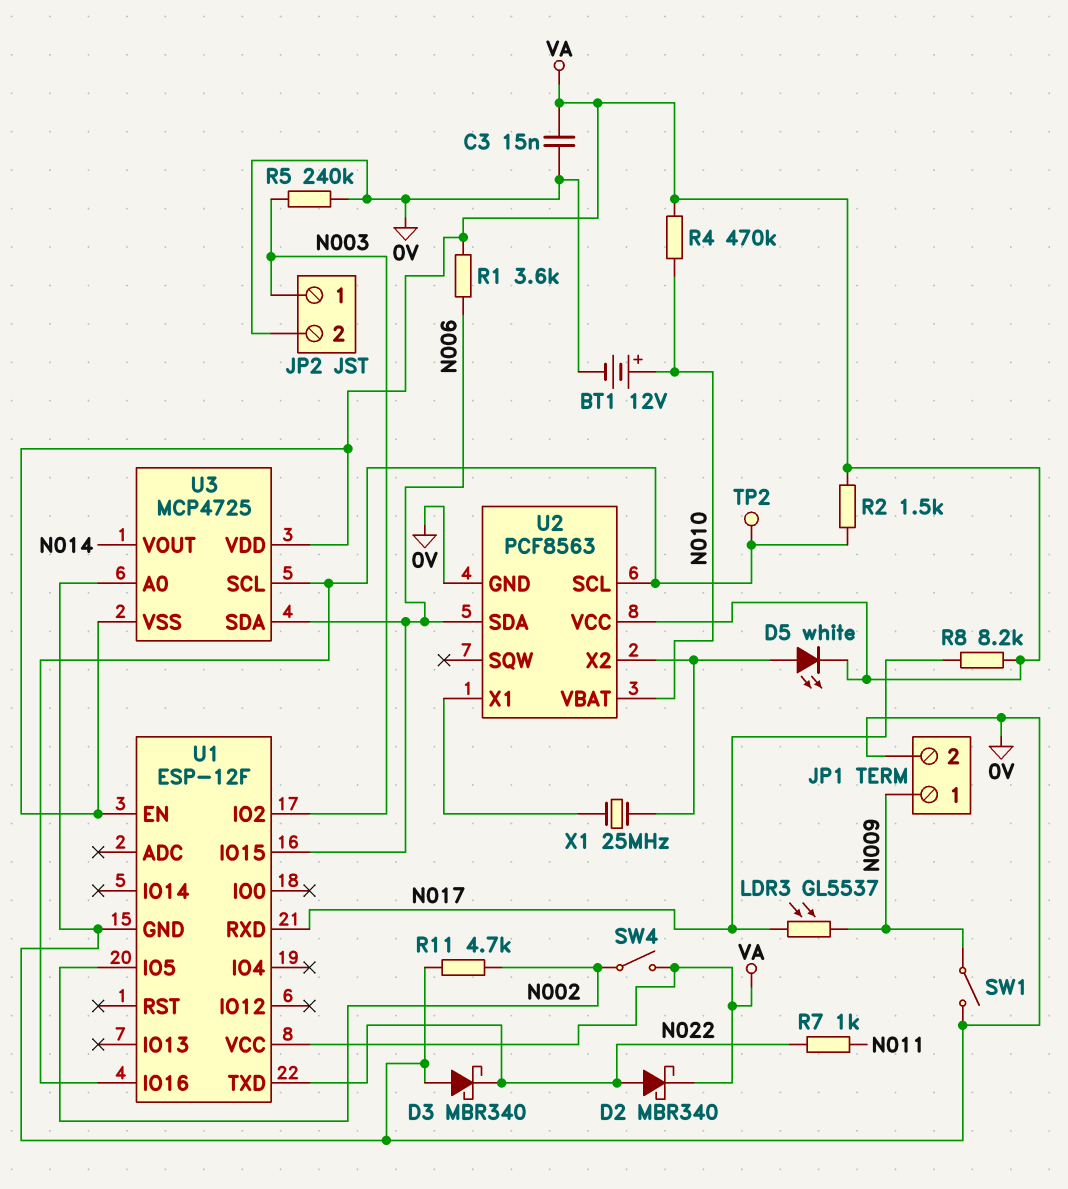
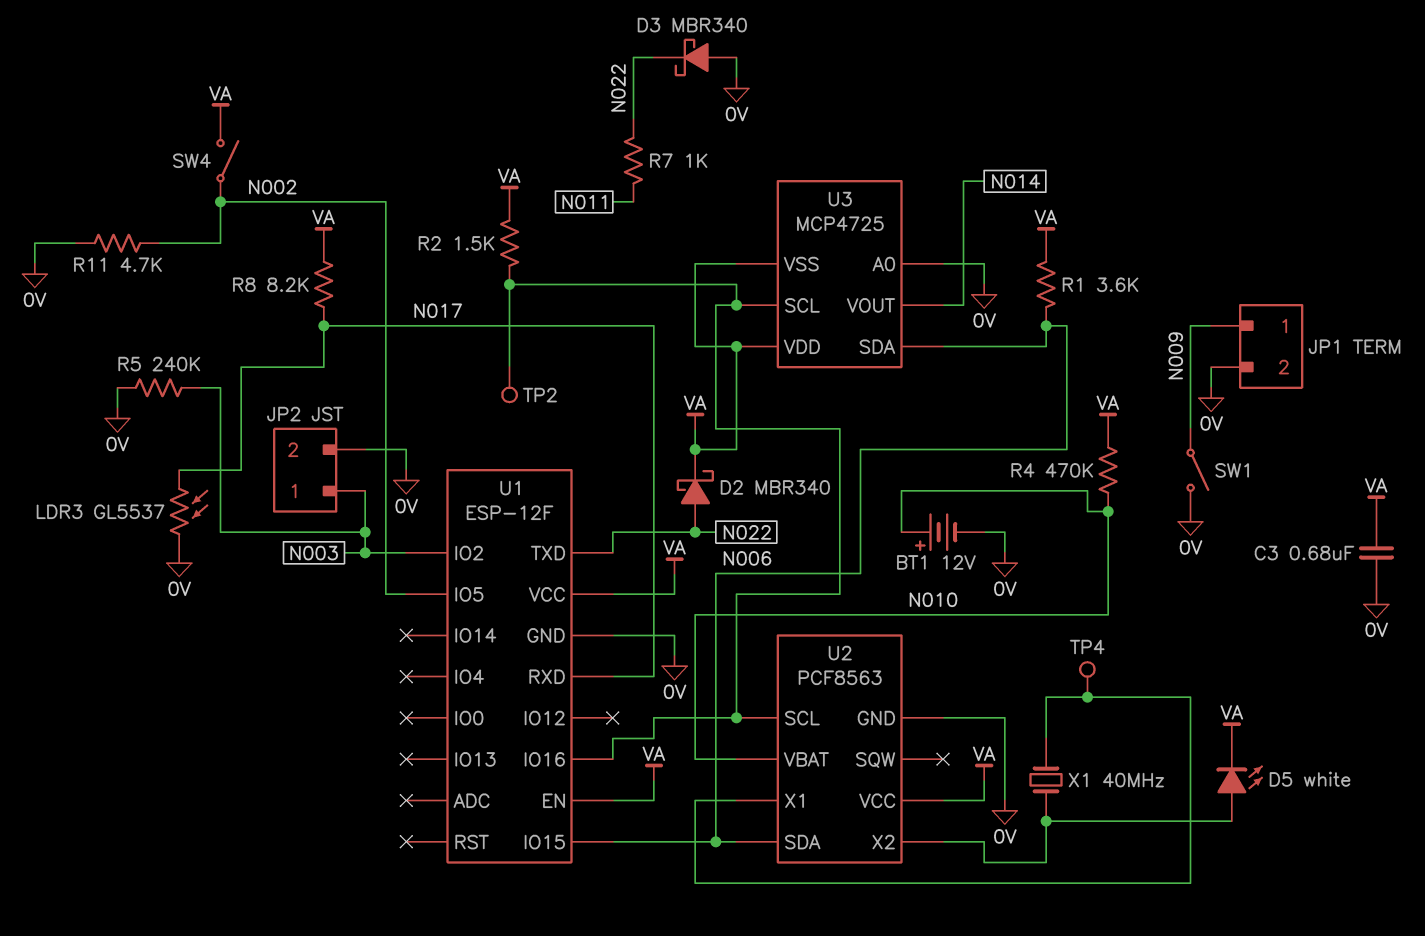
C3: 15nF (0V, VA) -> 680nF (0V, VA)
LDR3: GL5537 (N009, N017) -> GL5537 (0V, N017)
TP4: none -> test point (U2/X1)
X1: 25MHz (U2/X1, U2/X2) -> 40MHz (U2/X1, U2/X2)

